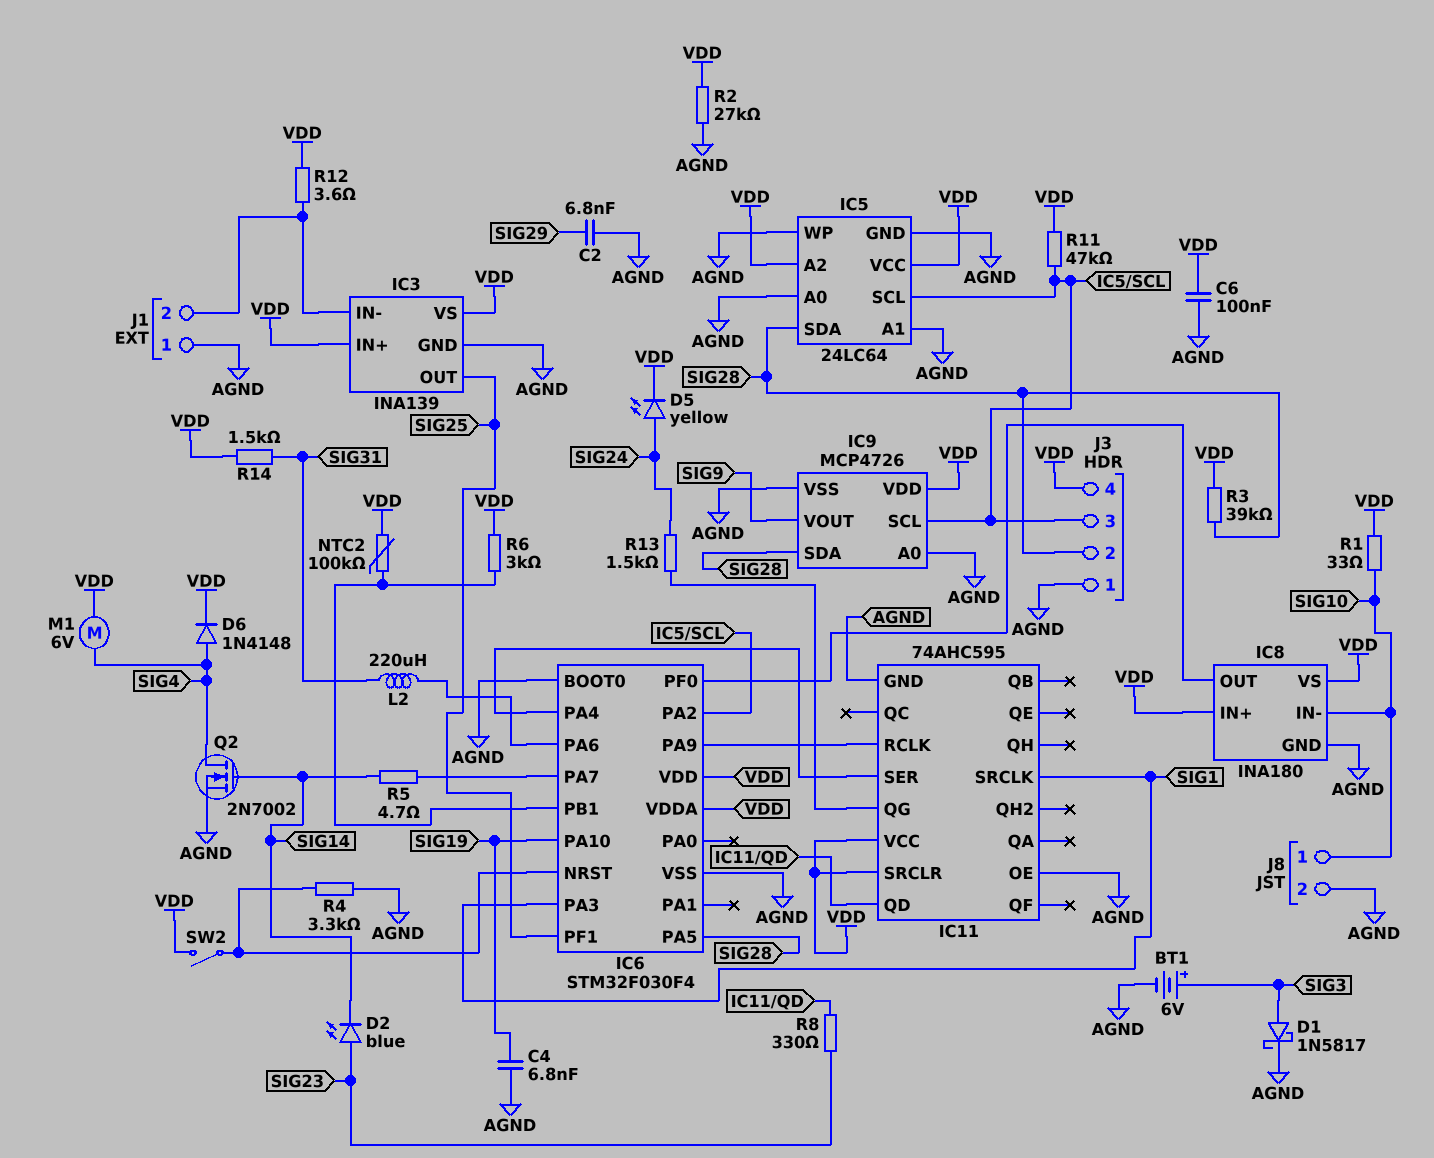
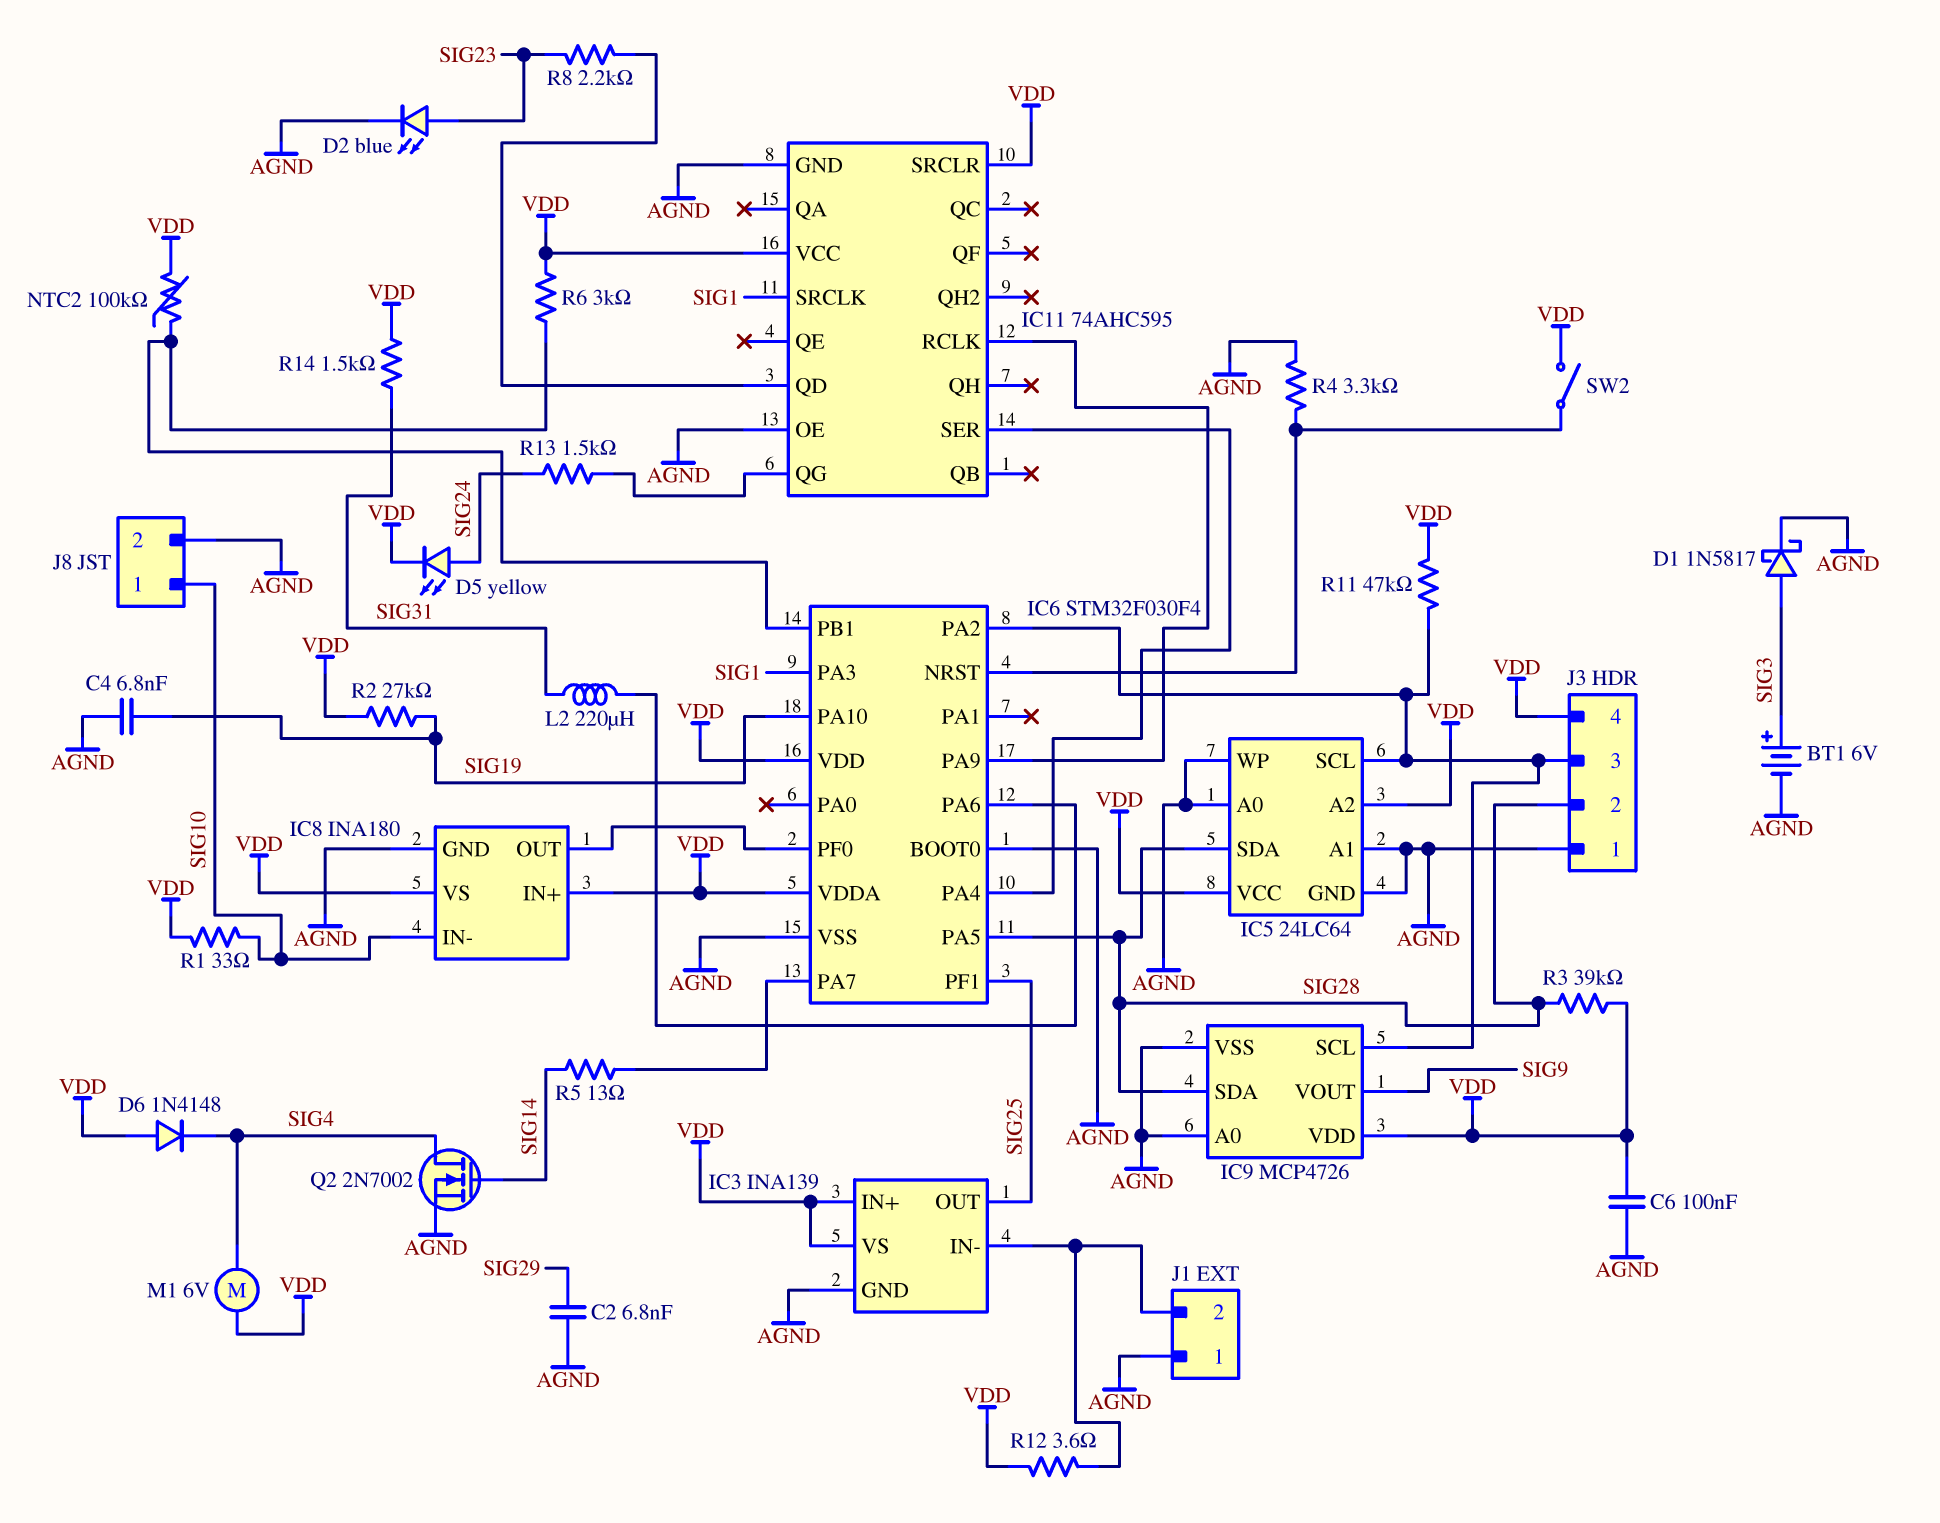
D2: LED blue (A SIG23, K SIG14) -> LED blue (A SIG23, K AGND)
D6: diode 1N4148 (A SIG4, K VDD) -> diode 1N4148 (A VDD, K SIG4)
R2: 27k (AGND, VDD) -> 27k (SIG19, VDD)
R5: 4.7 (IC6/PA7, SIG14) -> 13 (IC6/PA7, SIG14)
R8: 330 (IC11/QD, SIG23) -> 2.2k (IC11/QD, SIG23)

